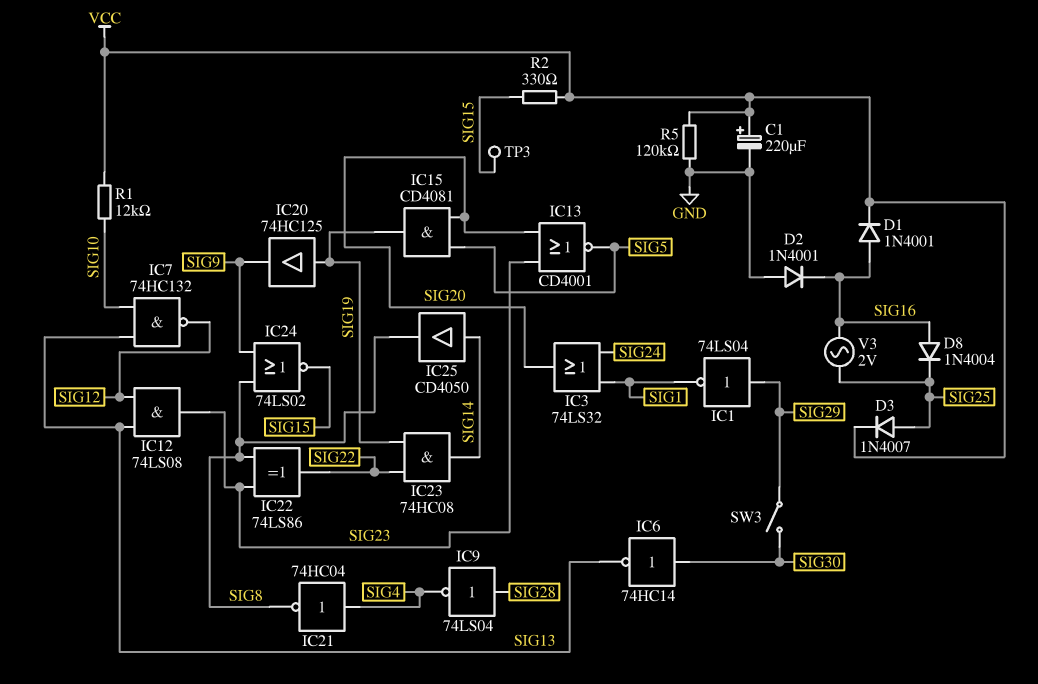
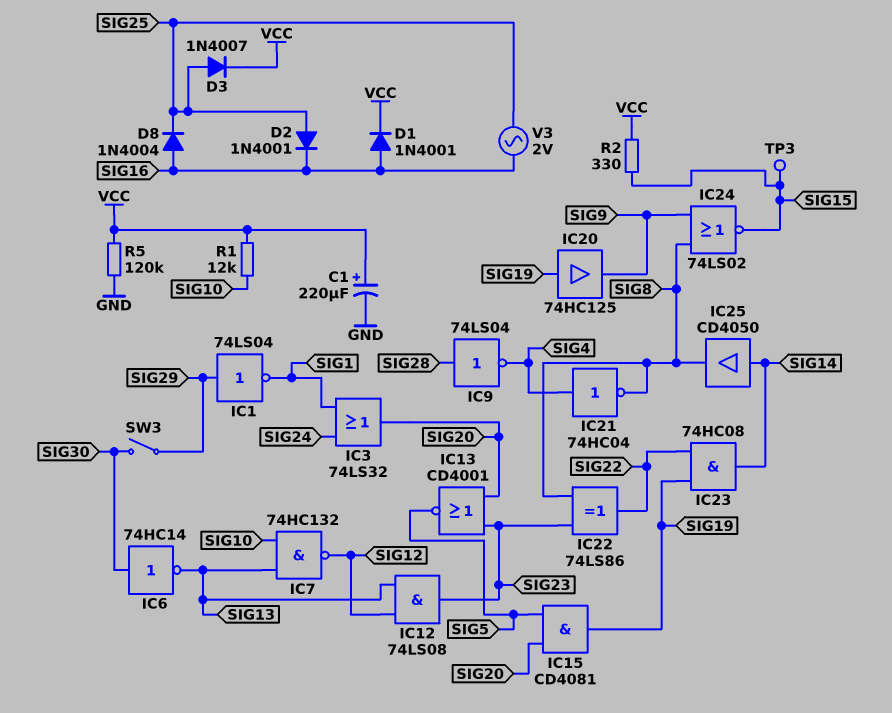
D2: diode 1N4001 (A GND, K SIG16) -> diode 1N4001 (A SIG25, K SIG16)

